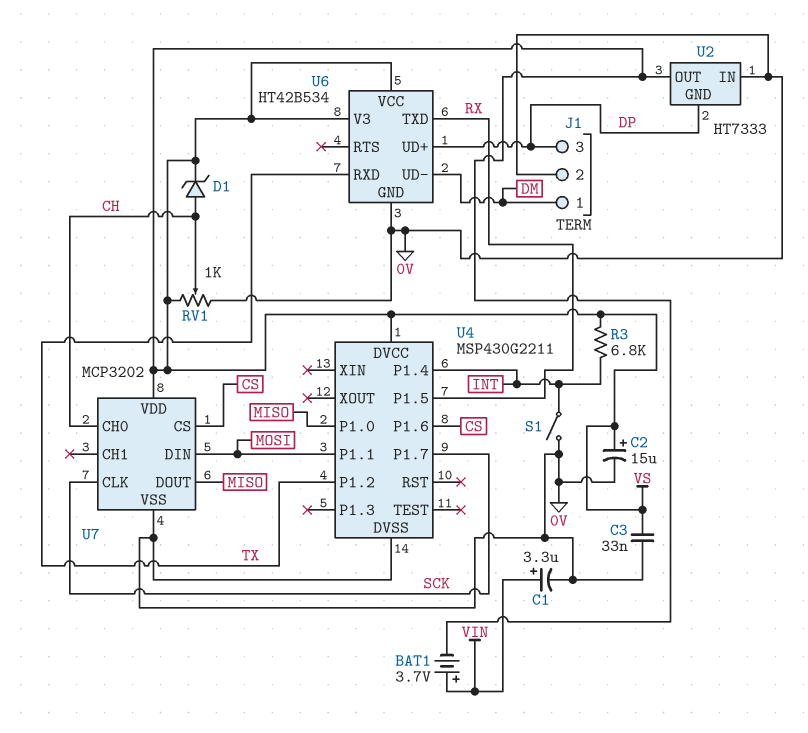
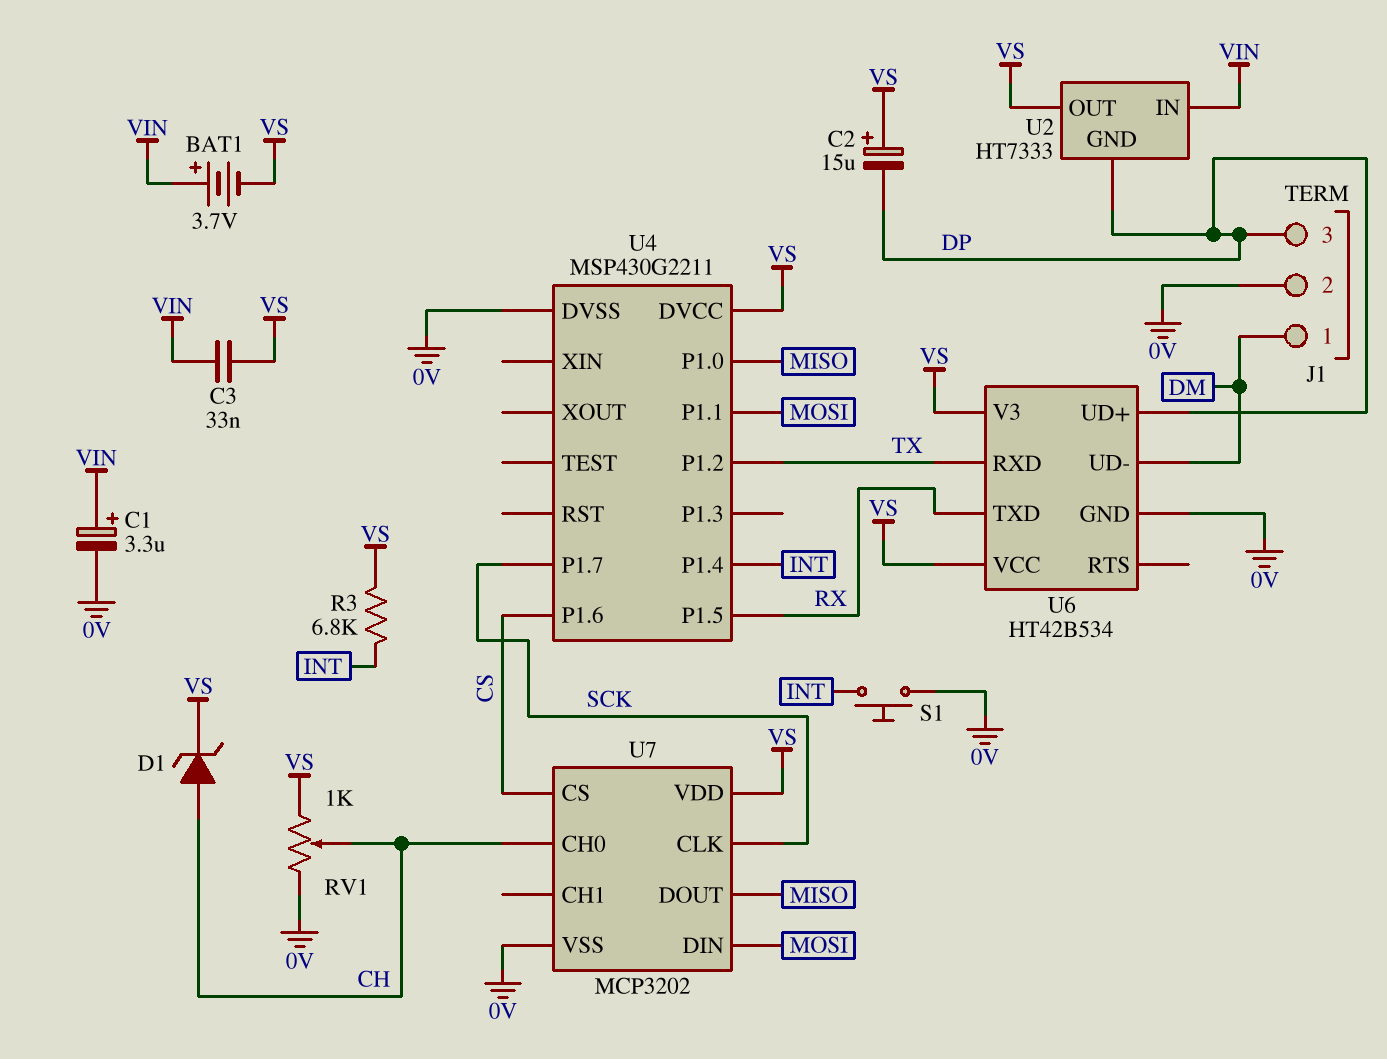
C2: 15uF (plus VS, minus 0V) -> 15uF (plus VS, minus DP)
C3: 33nF (0V, VS) -> 33nF (VIN, VS)
S1: switch (0V, INT) -> button (0V, INT)
U2 pin IN: 0V -> VIN

